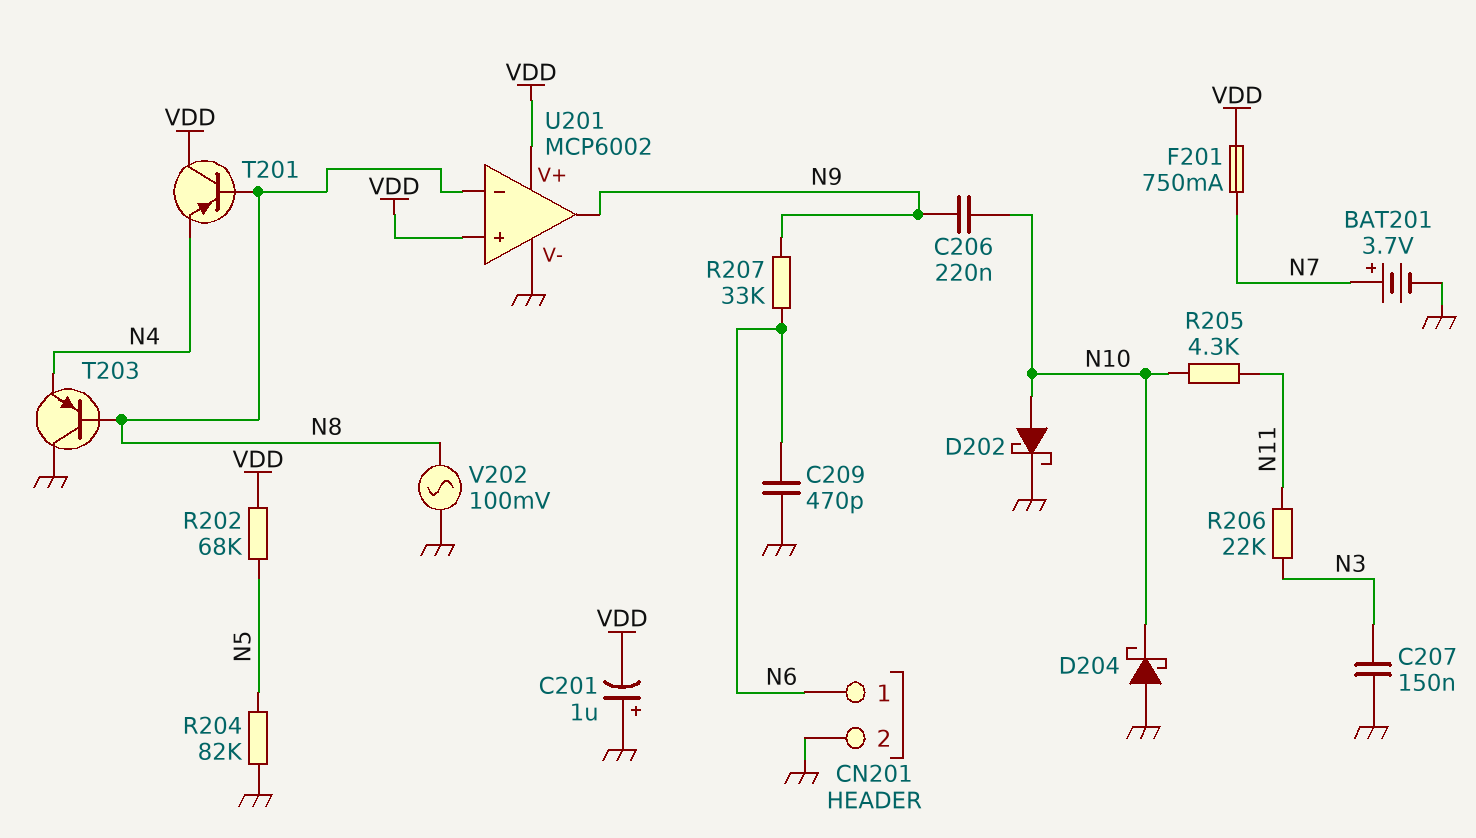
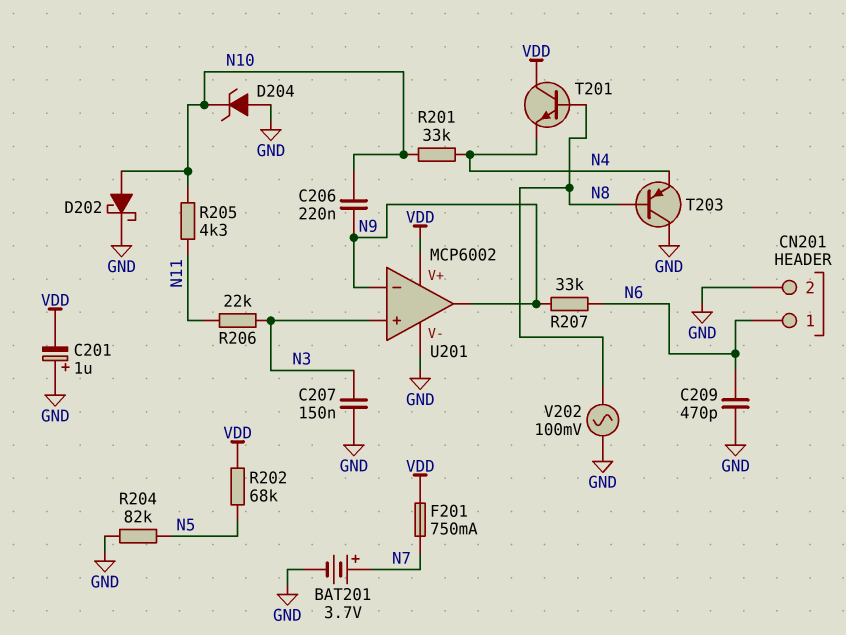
D204: schottky (A GND, K N10) -> zener (A GND, K N10)
R201: none -> 33k (N4, N10)
T201: PNP (B N8, C VDD, E N4) -> NPN (B N8, C VDD, E N4)
U201 pin in+: VDD -> N3
U201 pin in-: N8 -> N9

